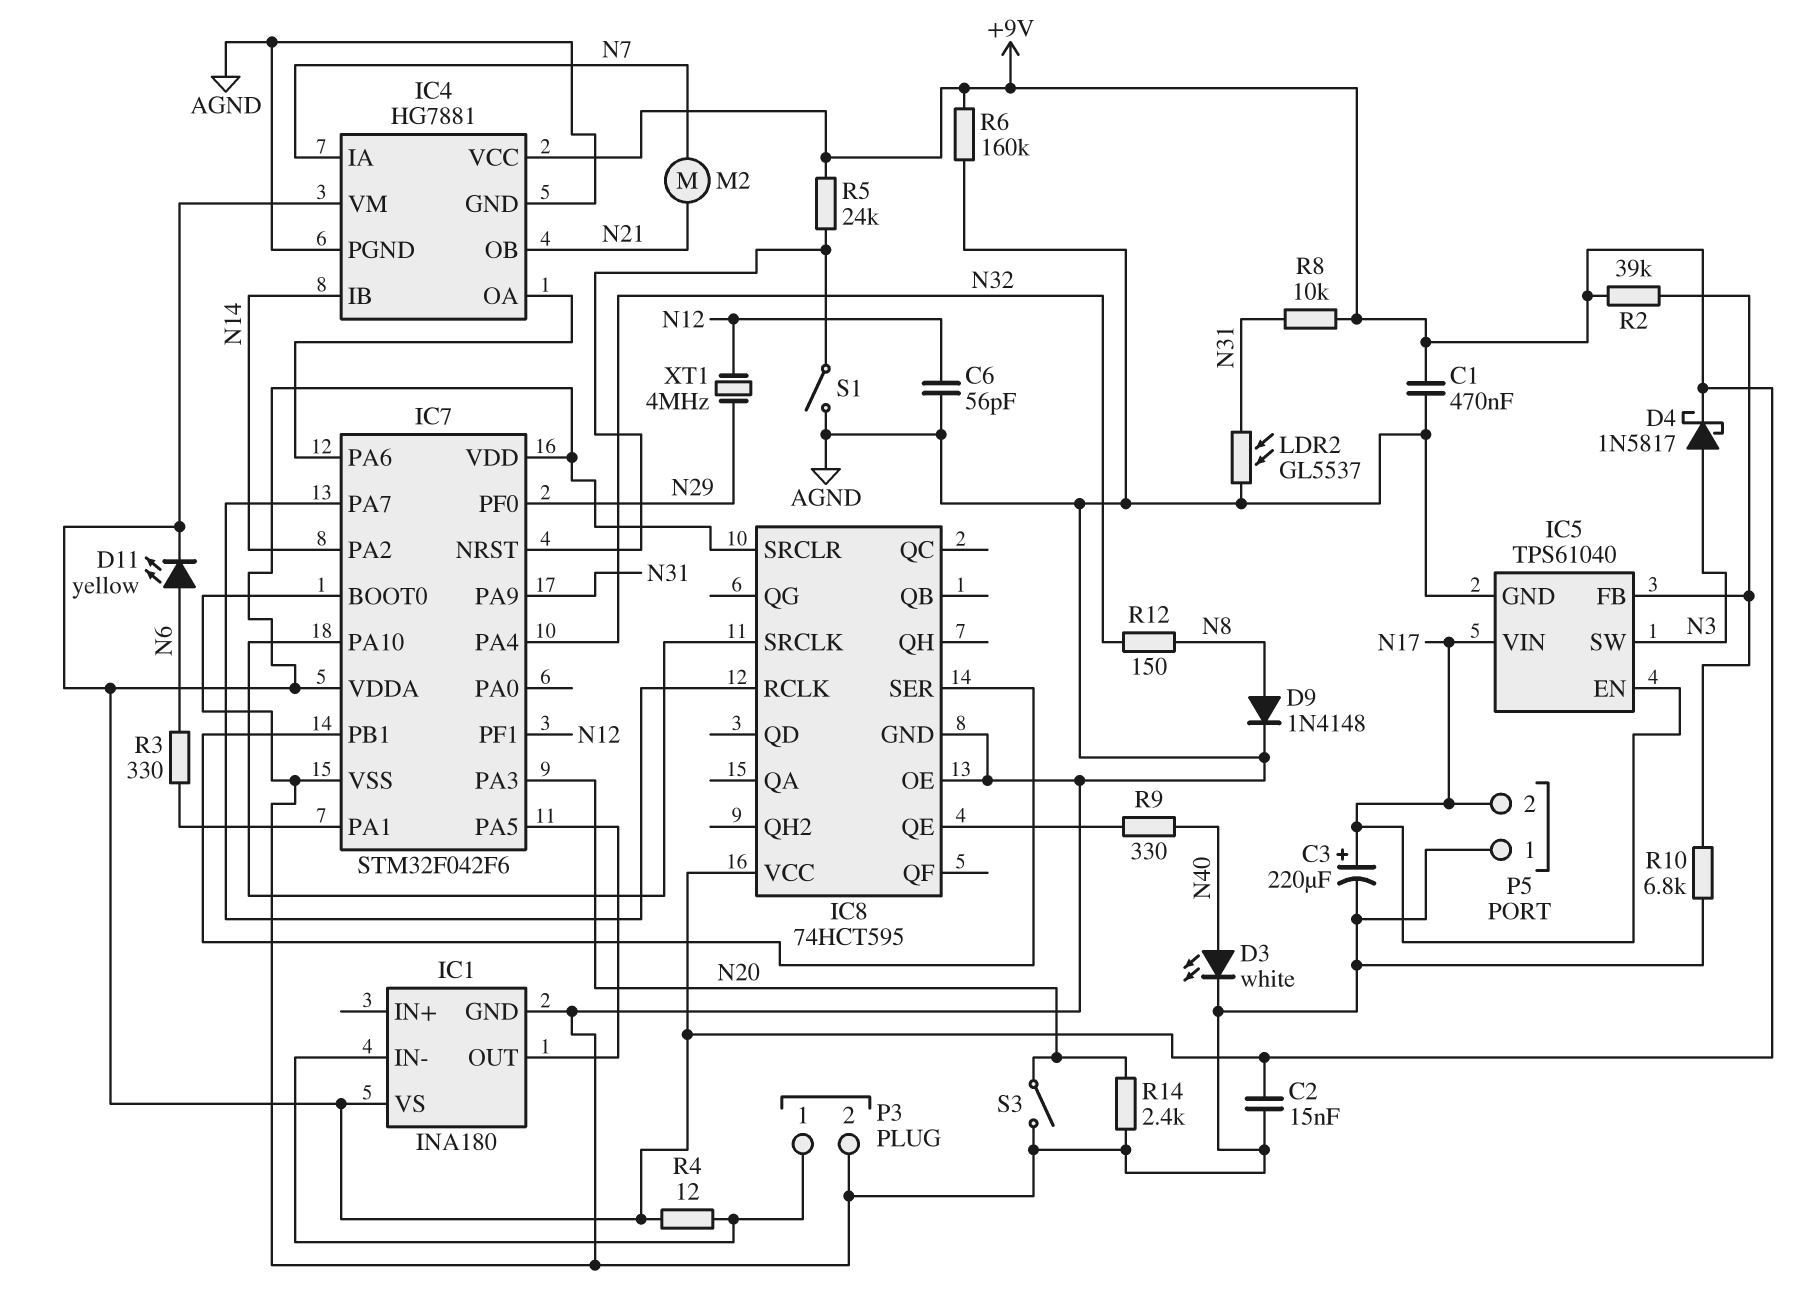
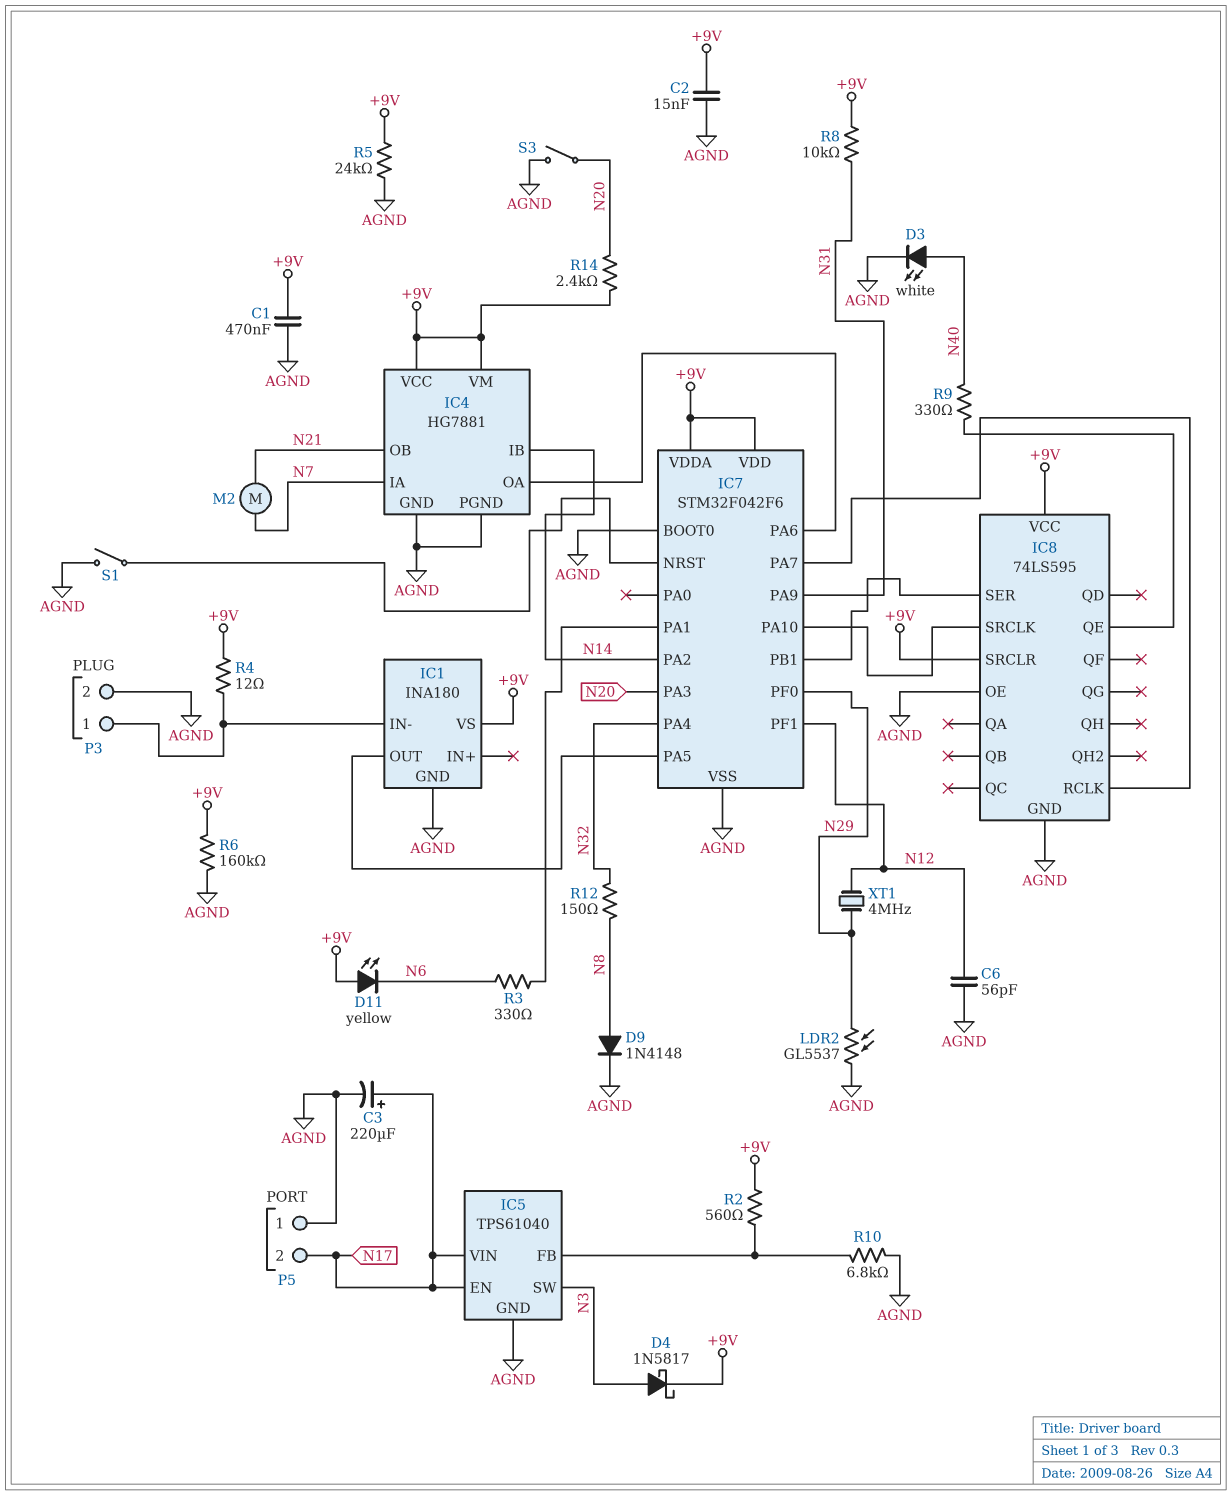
D11: LED yellow (A N6, K +9V) -> LED yellow (A +9V, K N6)
IC8: 74HCT595 -> 74LS595
LDR2: GL5537 (AGND, N31) -> GL5537 (AGND, N29)
R2: 39k (+9V, IC5/FB) -> 560 (+9V, IC5/FB)
R5: 24k (+9V, IC7/NRST) -> 24k (+9V, AGND)
R14: 2.4k (AGND, N20) -> 2.4k (+9V, N20)

